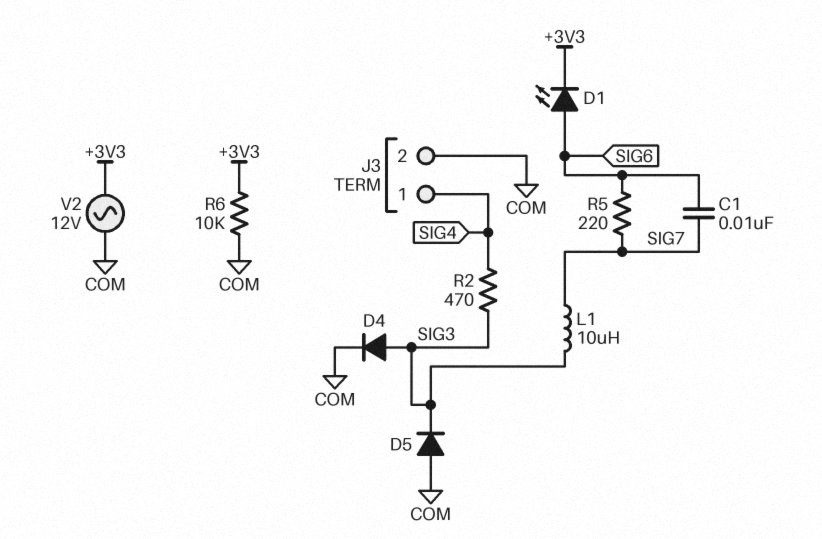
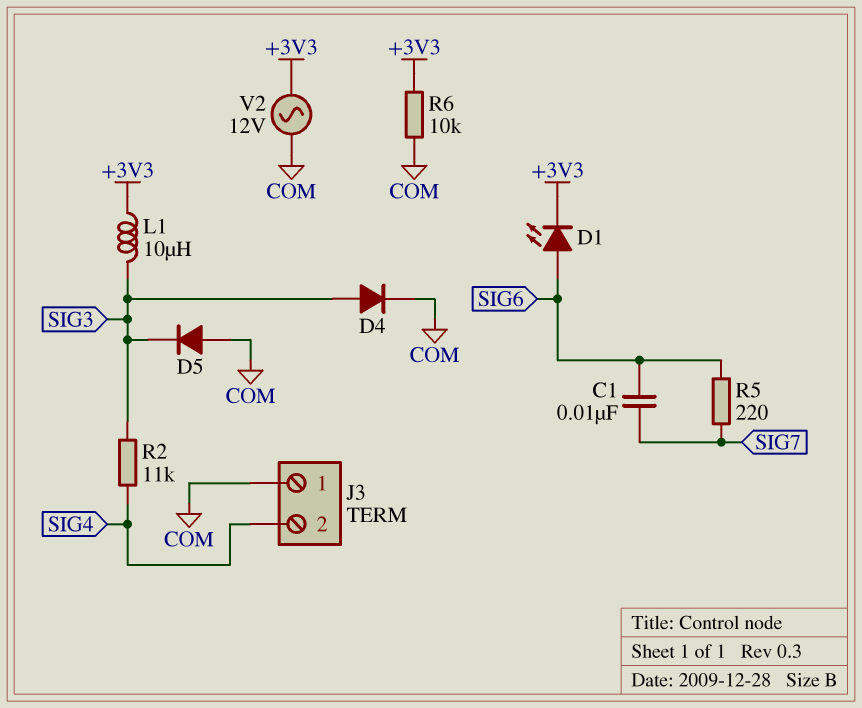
J3 pin 1: SIG4 -> COM
J3 pin 2: COM -> SIG4
L1: 10uH (SIG3, SIG7) -> 10uH (+3V3, SIG3)
R2: 470 (SIG3, SIG4) -> 11k (SIG3, SIG4)

